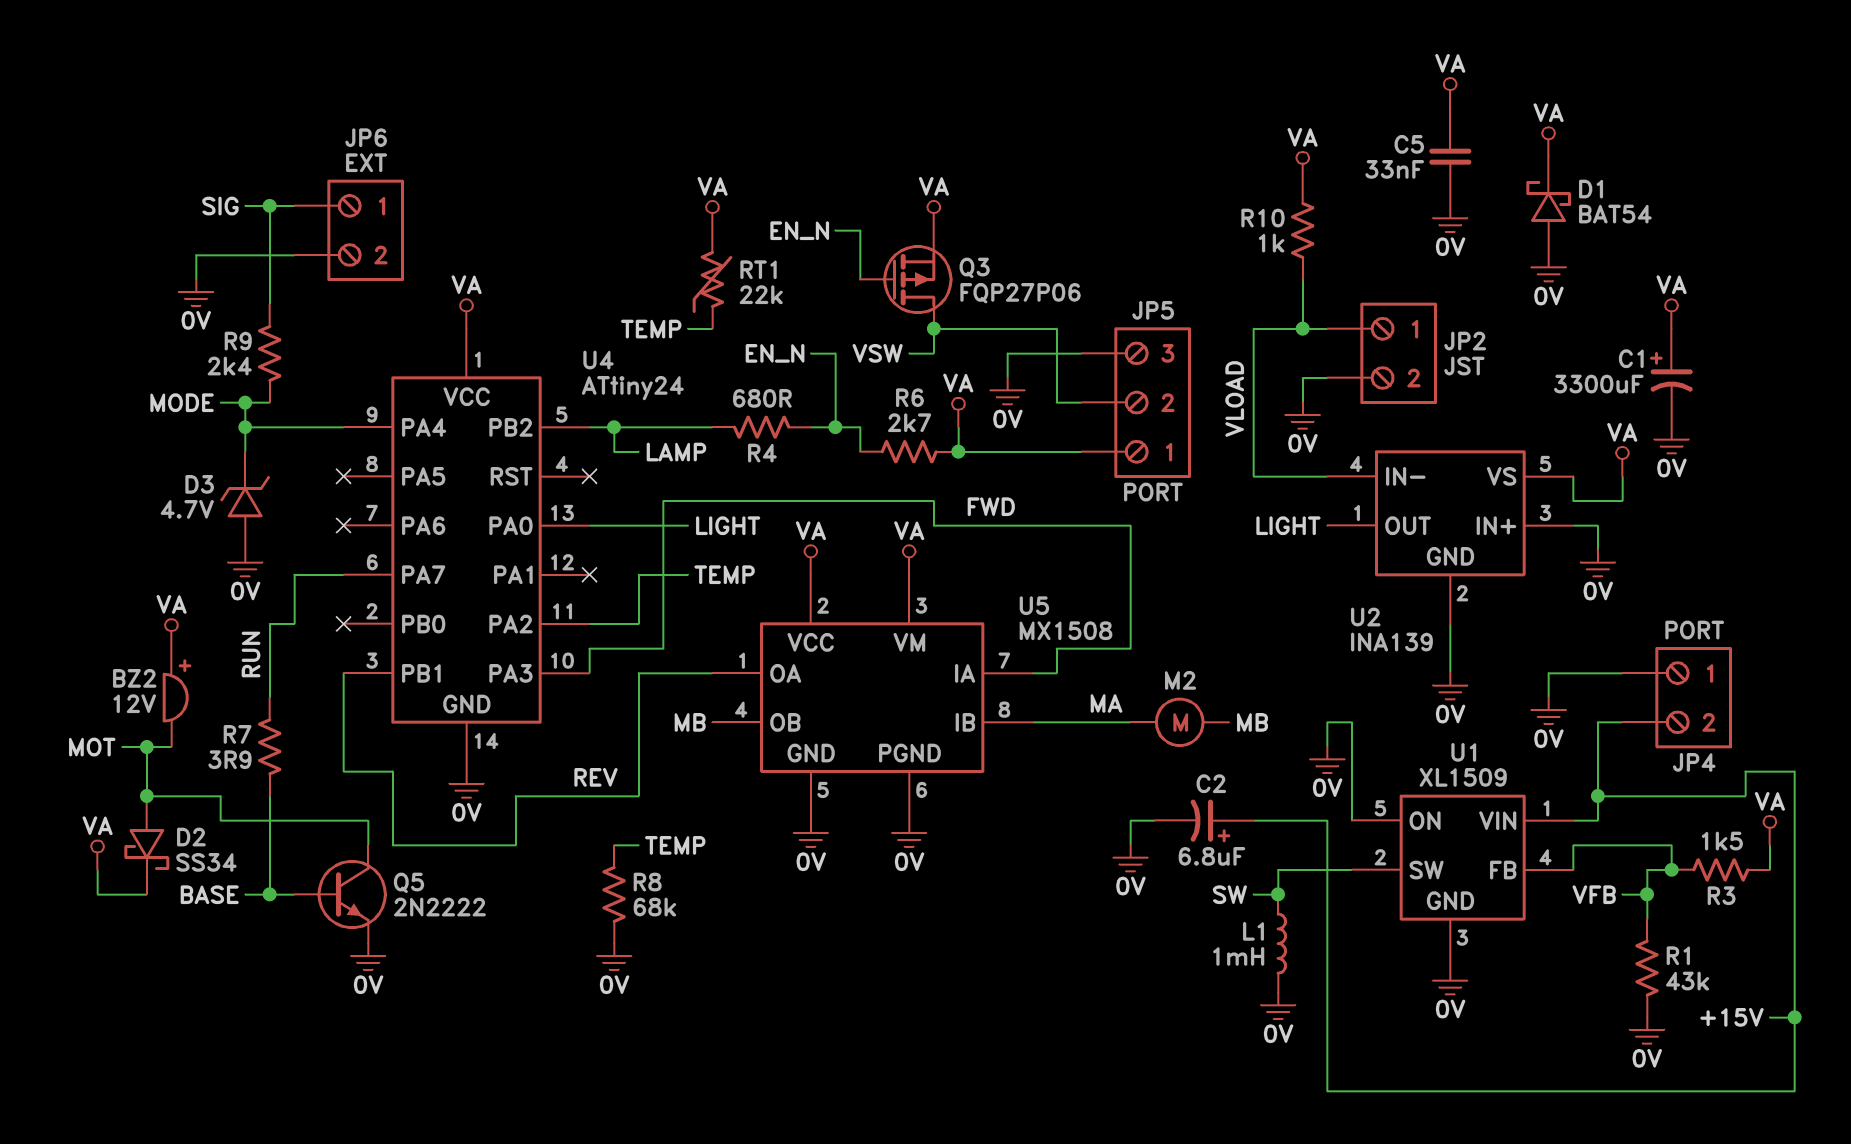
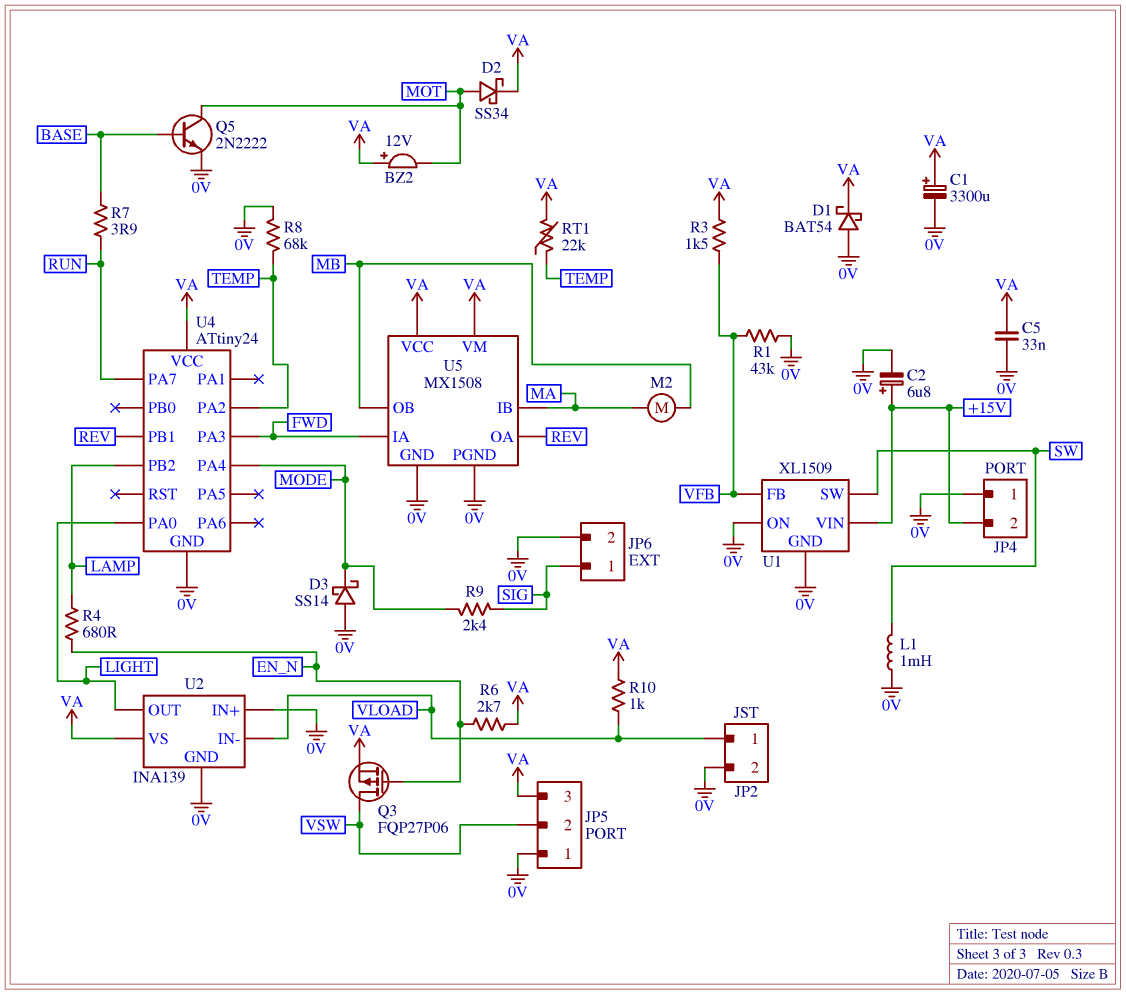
D3: zener 4.7V (A 0V, K MODE) -> schottky SS14 (A 0V, K MODE)
JP5 pin 1: VA -> 0V
JP5 pin 3: 0V -> VA

